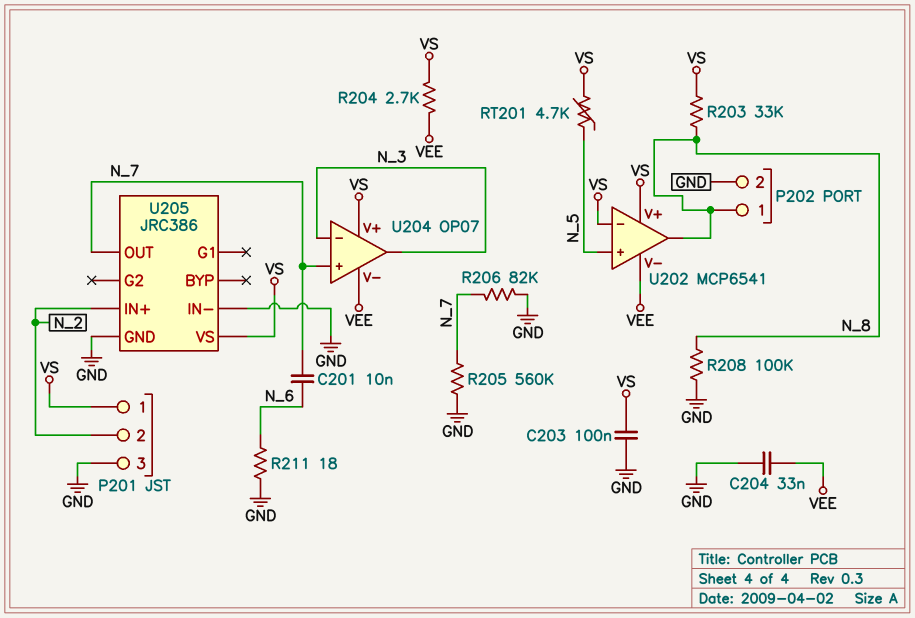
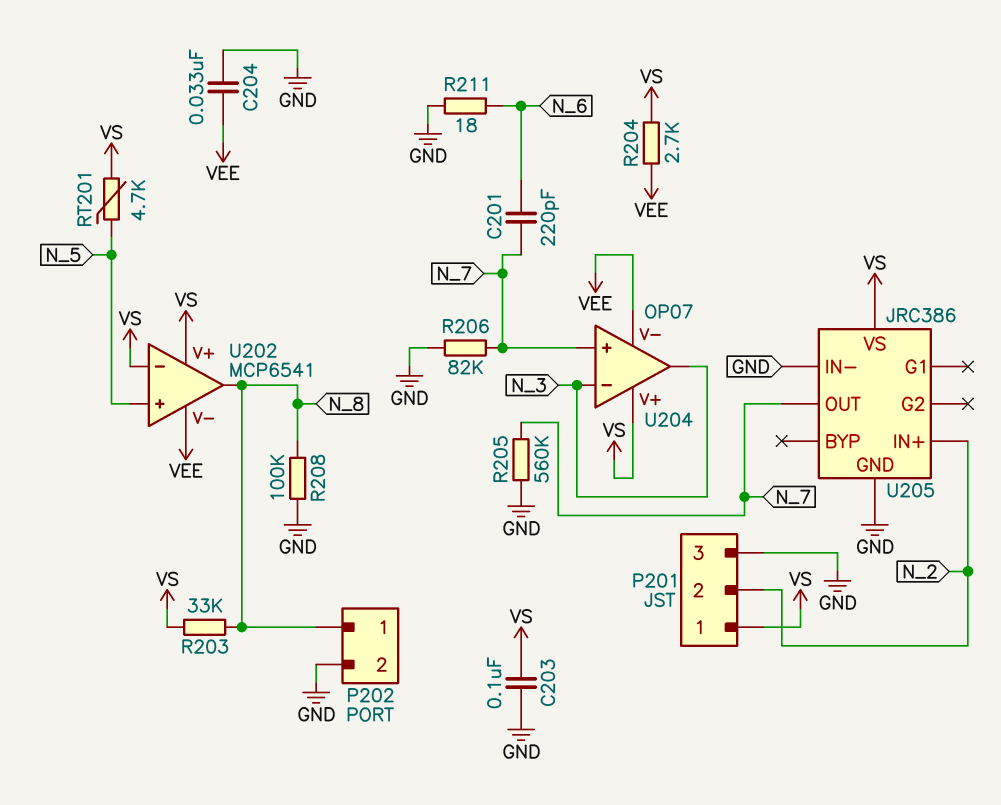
C201: 10nF (N_6, N_7) -> 220pF (N_6, N_7)

